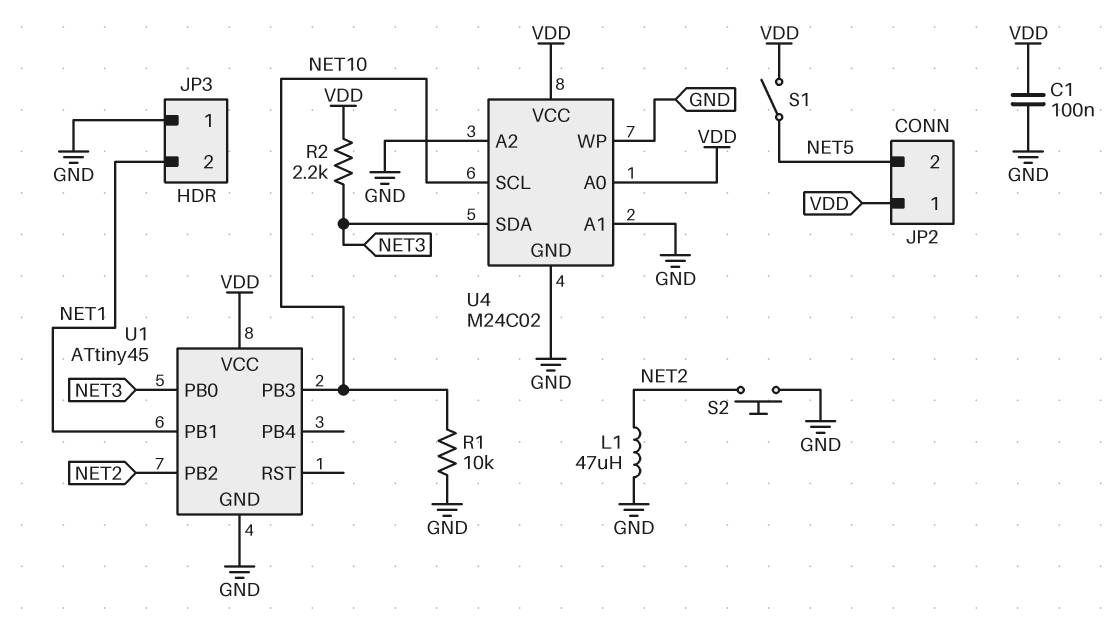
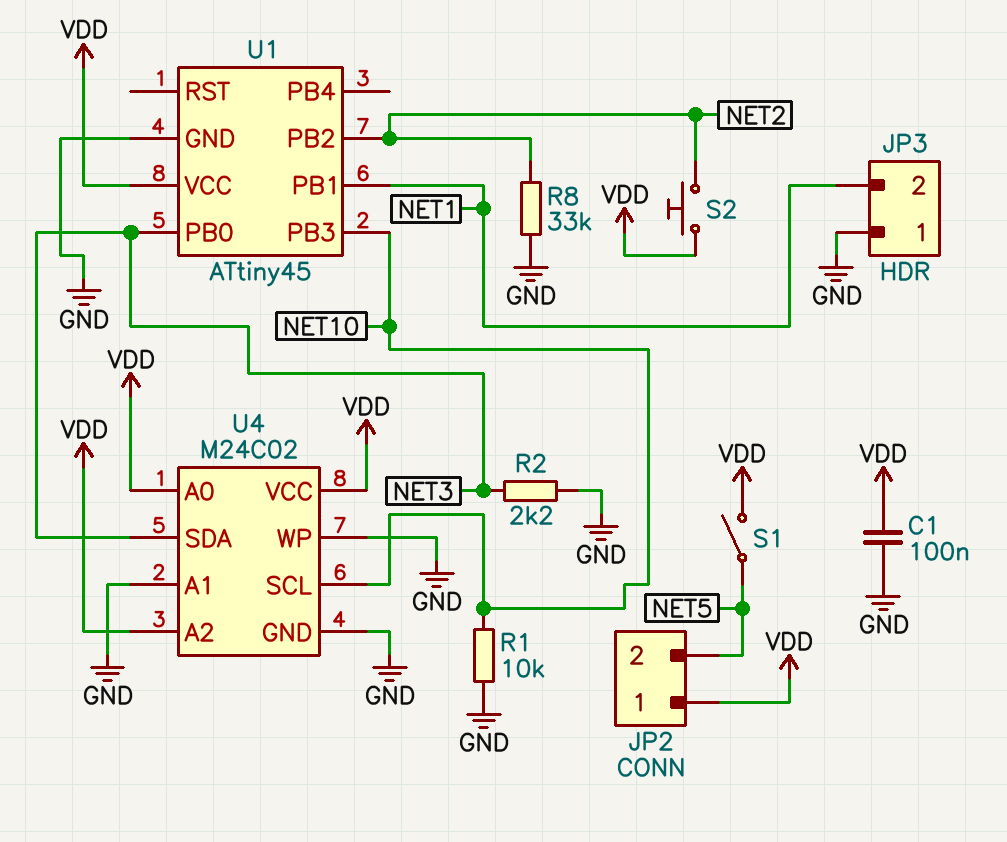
L1: 47uH (GND, NET2) -> none
R2: 2.2k (NET3, VDD) -> 2.2k (GND, NET3)
R8: none -> 33k (GND, NET2)
S2: button (GND, NET2) -> button (NET2, VDD)
U4 pin A2: GND -> VDD

